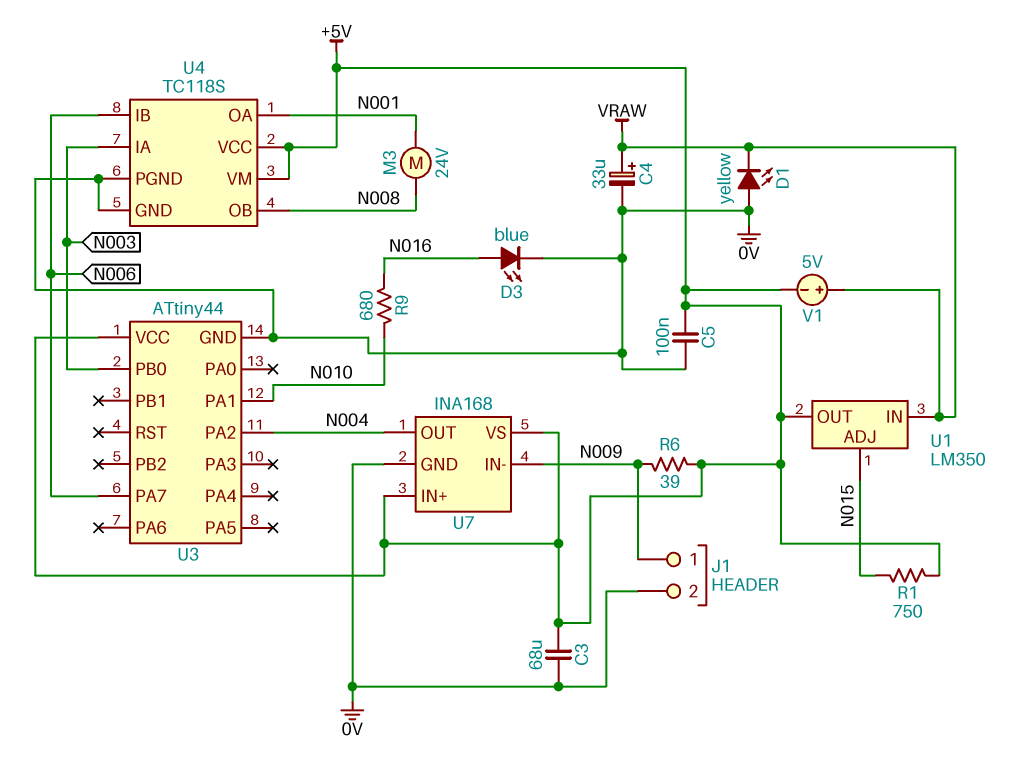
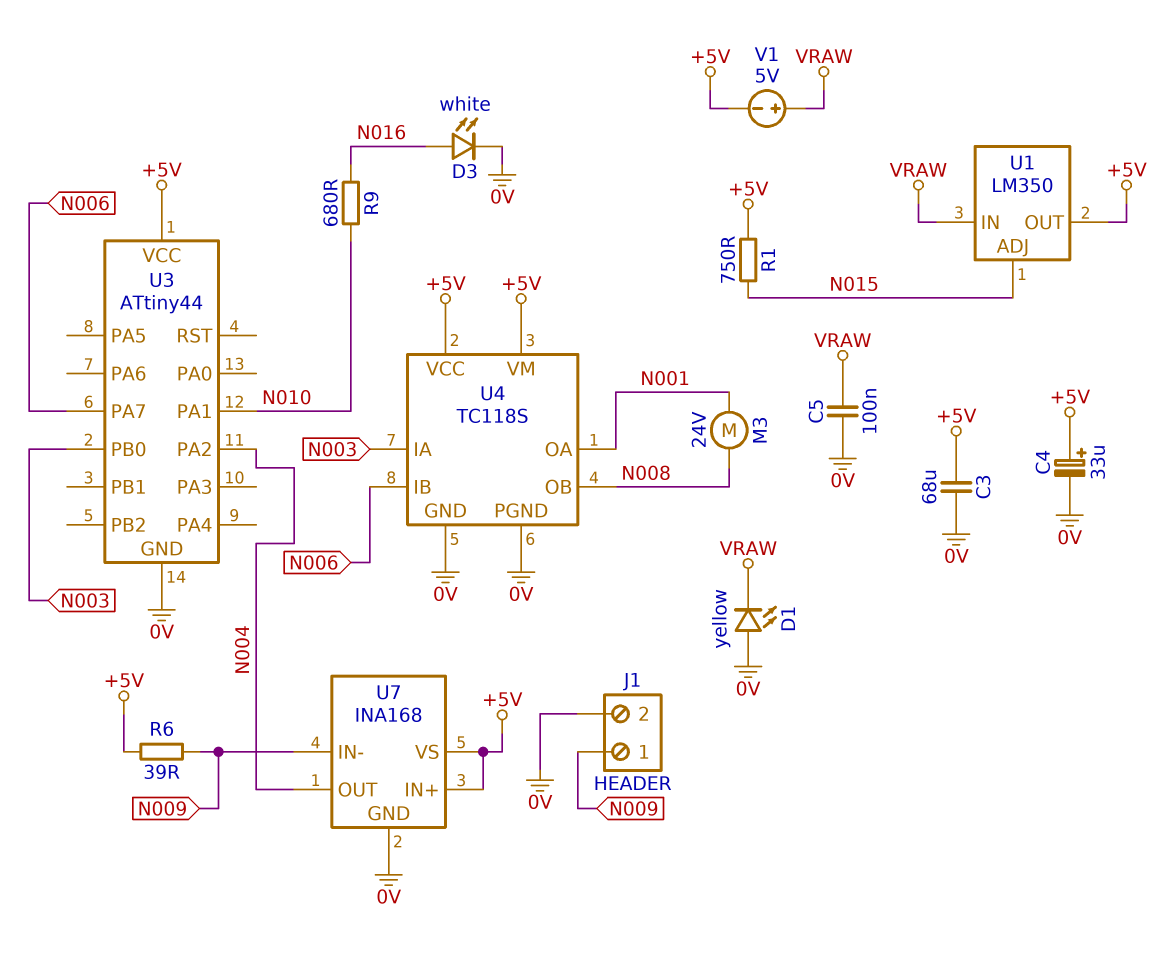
C4: 33uF (plus VRAW, minus 0V) -> 33uF (plus +5V, minus 0V)
C5: 100nF (+5V, 0V) -> 100nF (0V, VRAW)
D3: LED blue (A N016, K 0V) -> LED white (A N016, K 0V)

